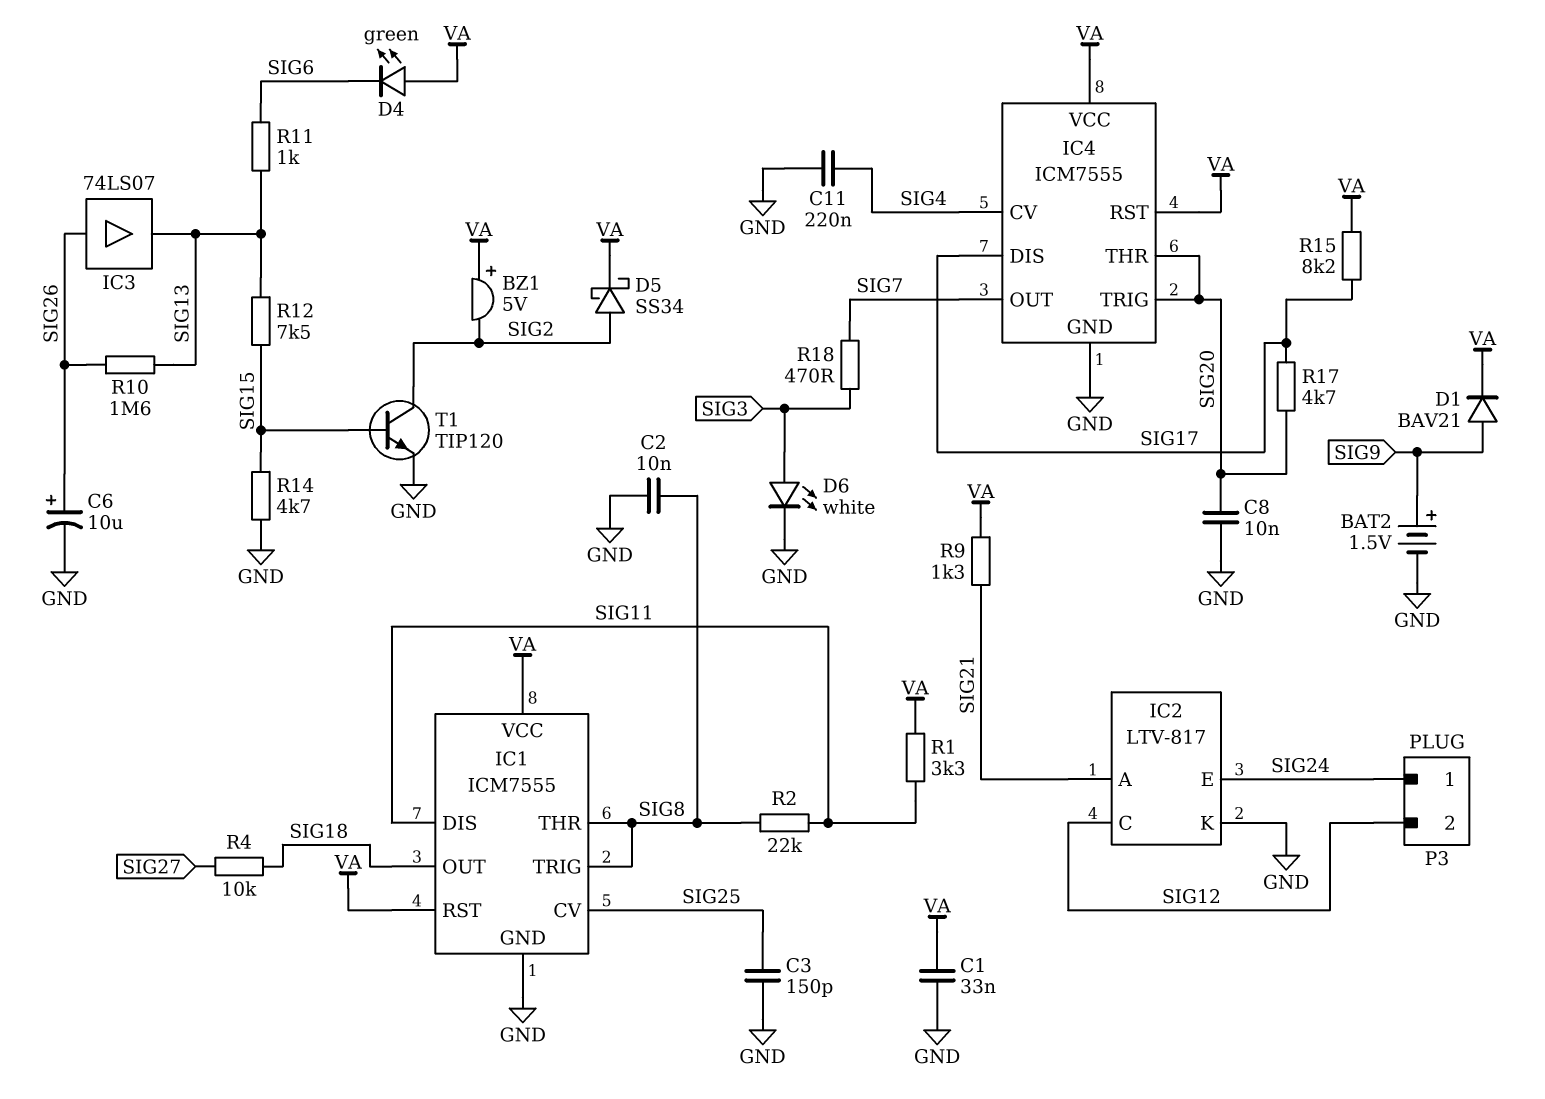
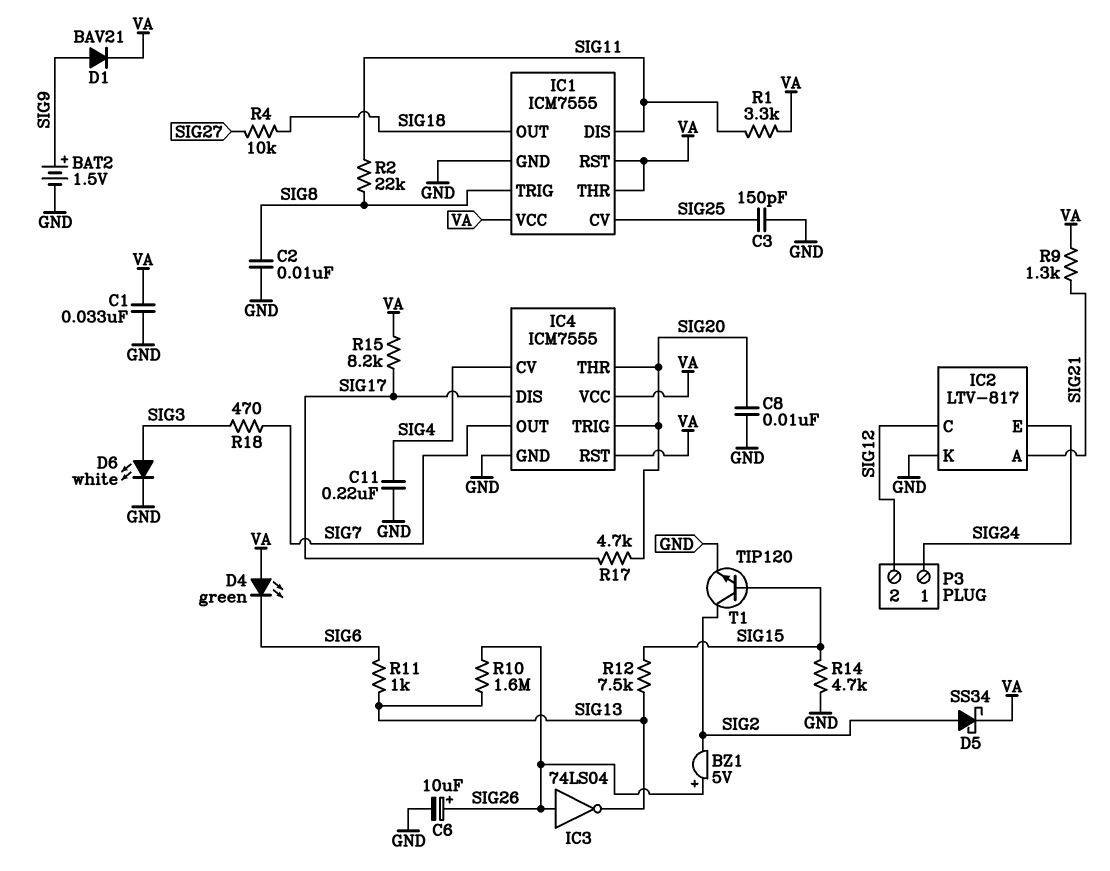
BZ1: buzzer 5V (plus VA, minus SIG2) -> buzzer 5V (plus SIG26, minus SIG2)
IC1 pin THR: SIG8 -> VA
IC3: buffer 74LS07 (in SIG26, out SIG13) -> NOT 74LS04 (in SIG26, out SIG13)

